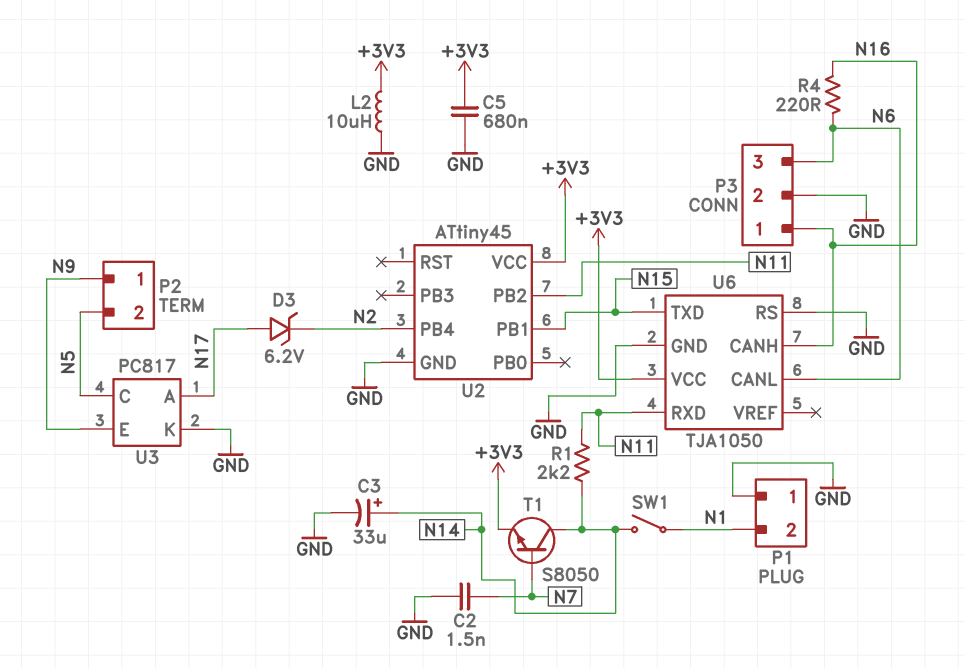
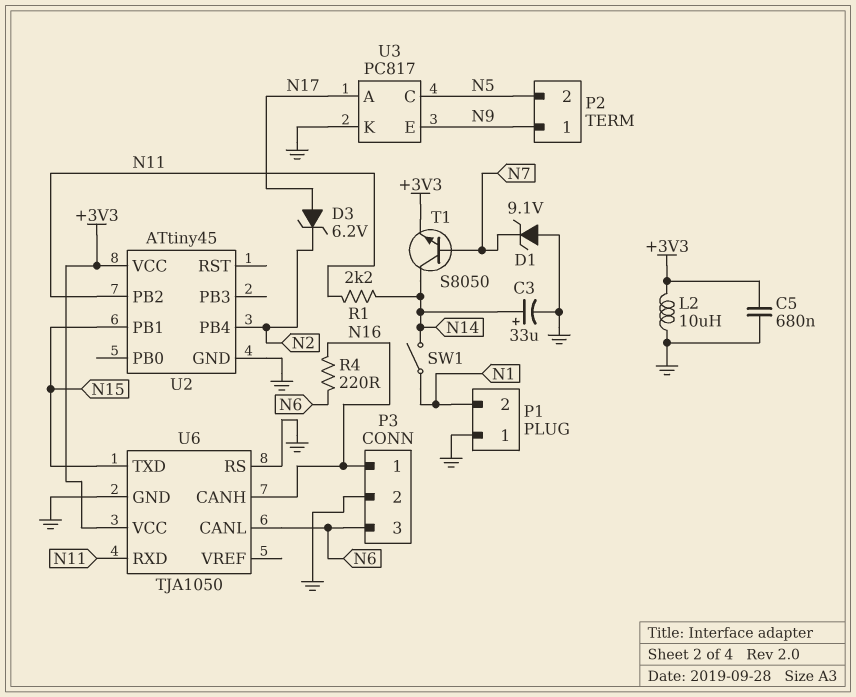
C2: 1.5nF (GND, N7) -> none
D1: none -> zener 9.1V (A GND, K N7)

